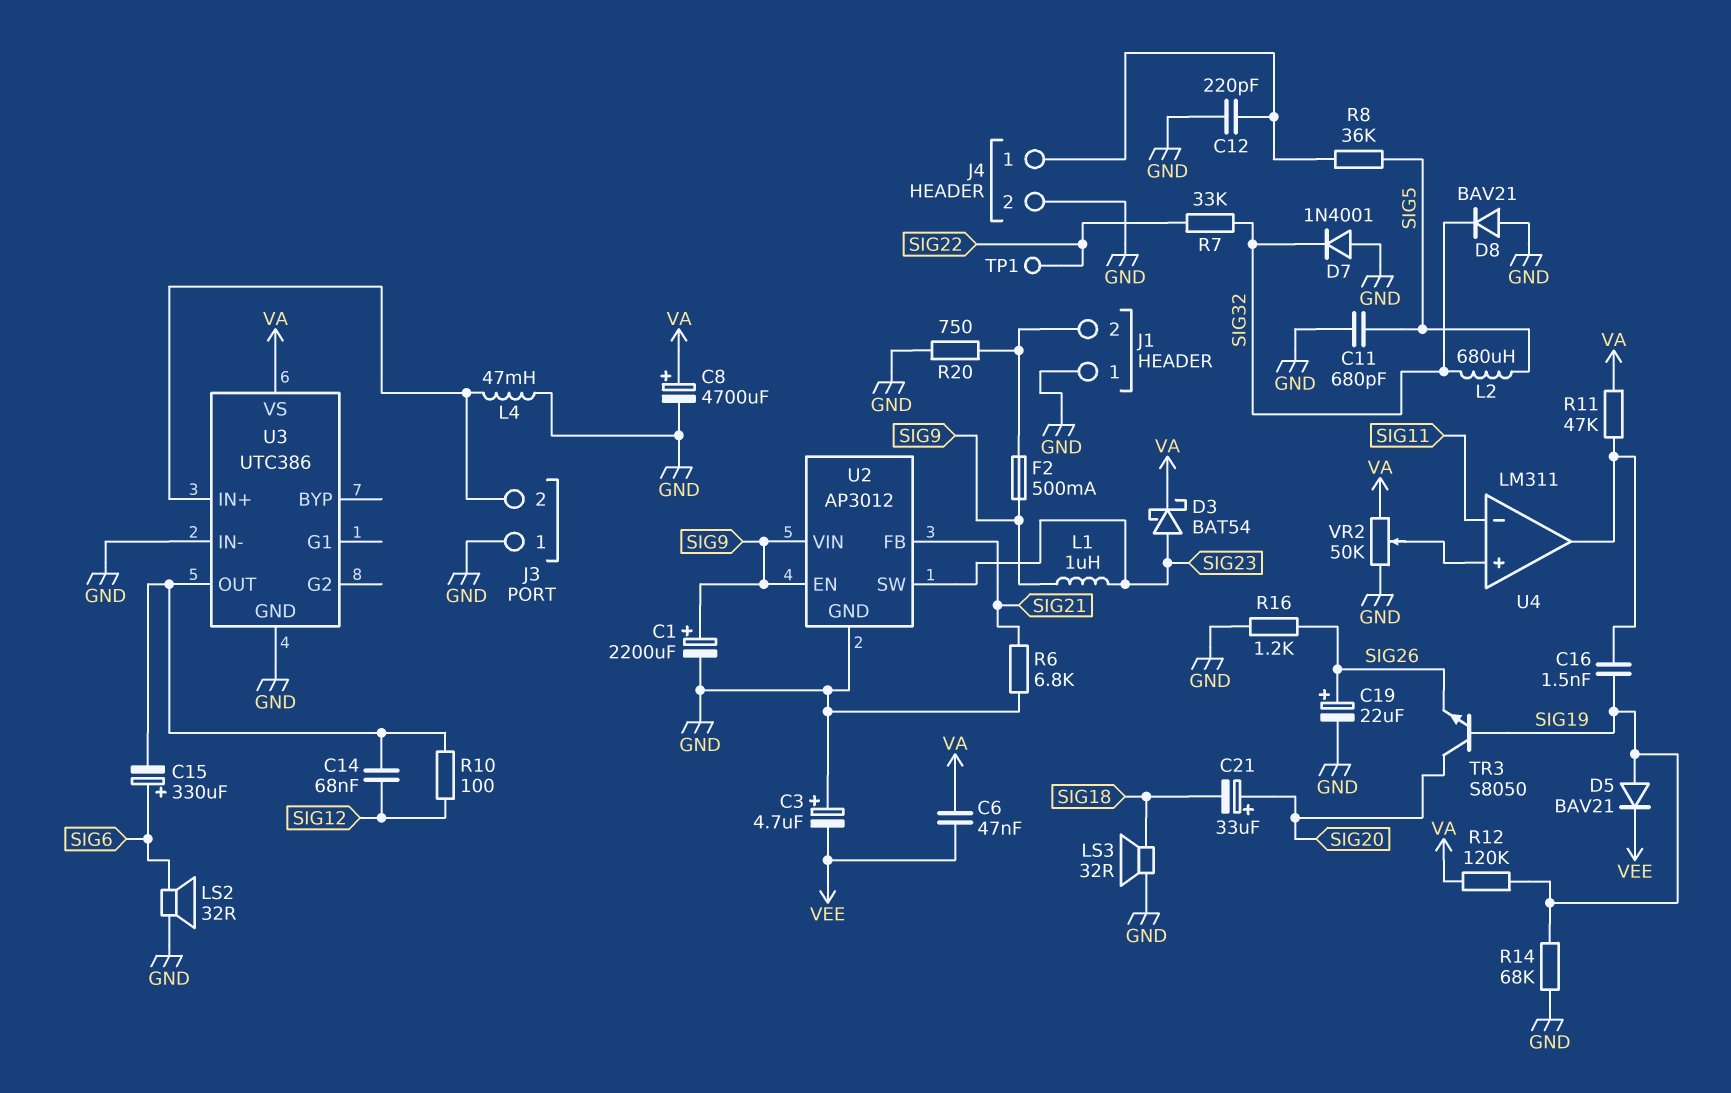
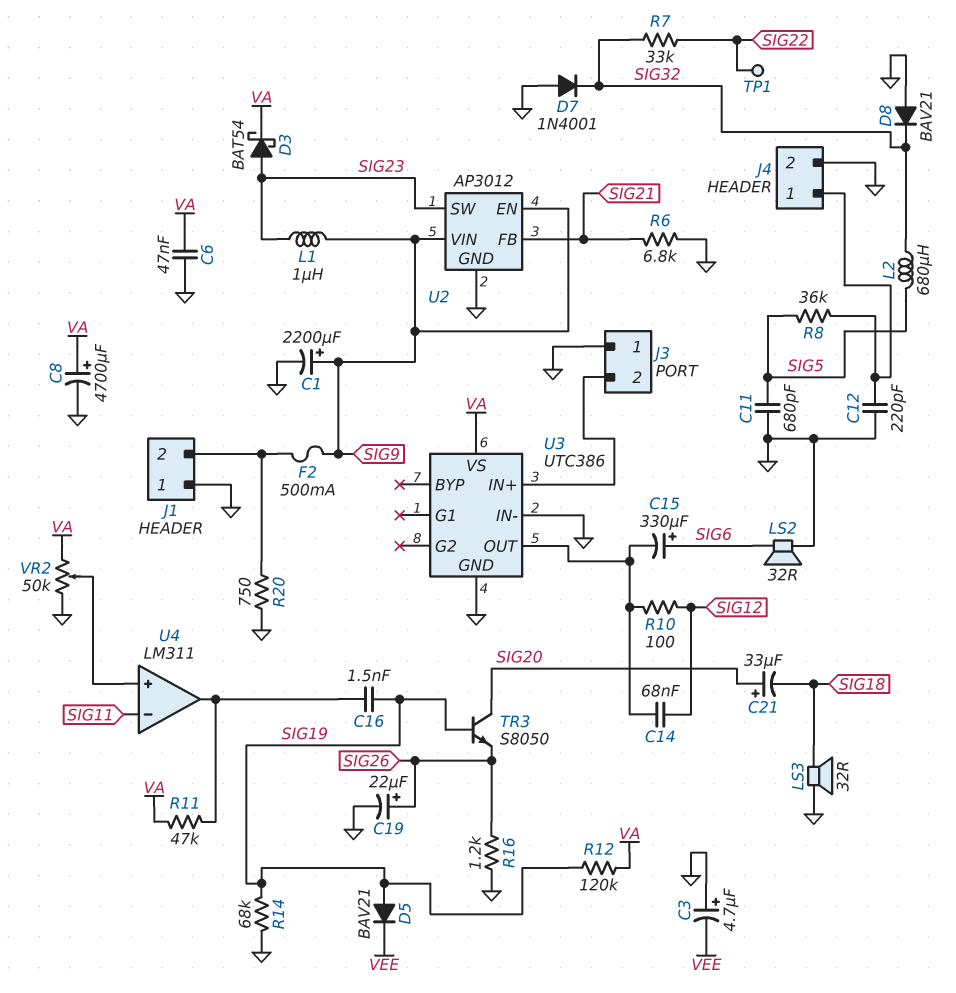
C6: 47nF (VA, VEE) -> 47nF (GND, VA)
L4: 47mH (GND, J3/2) -> none

